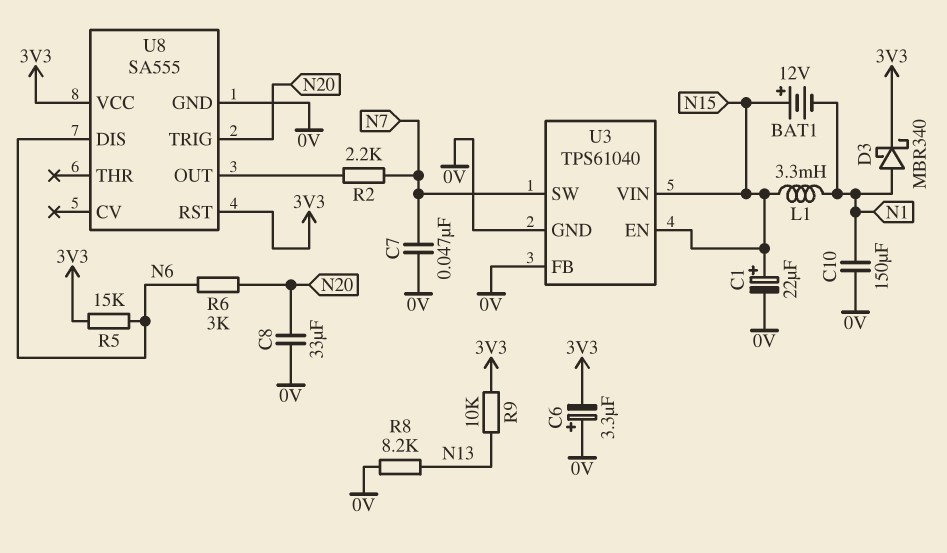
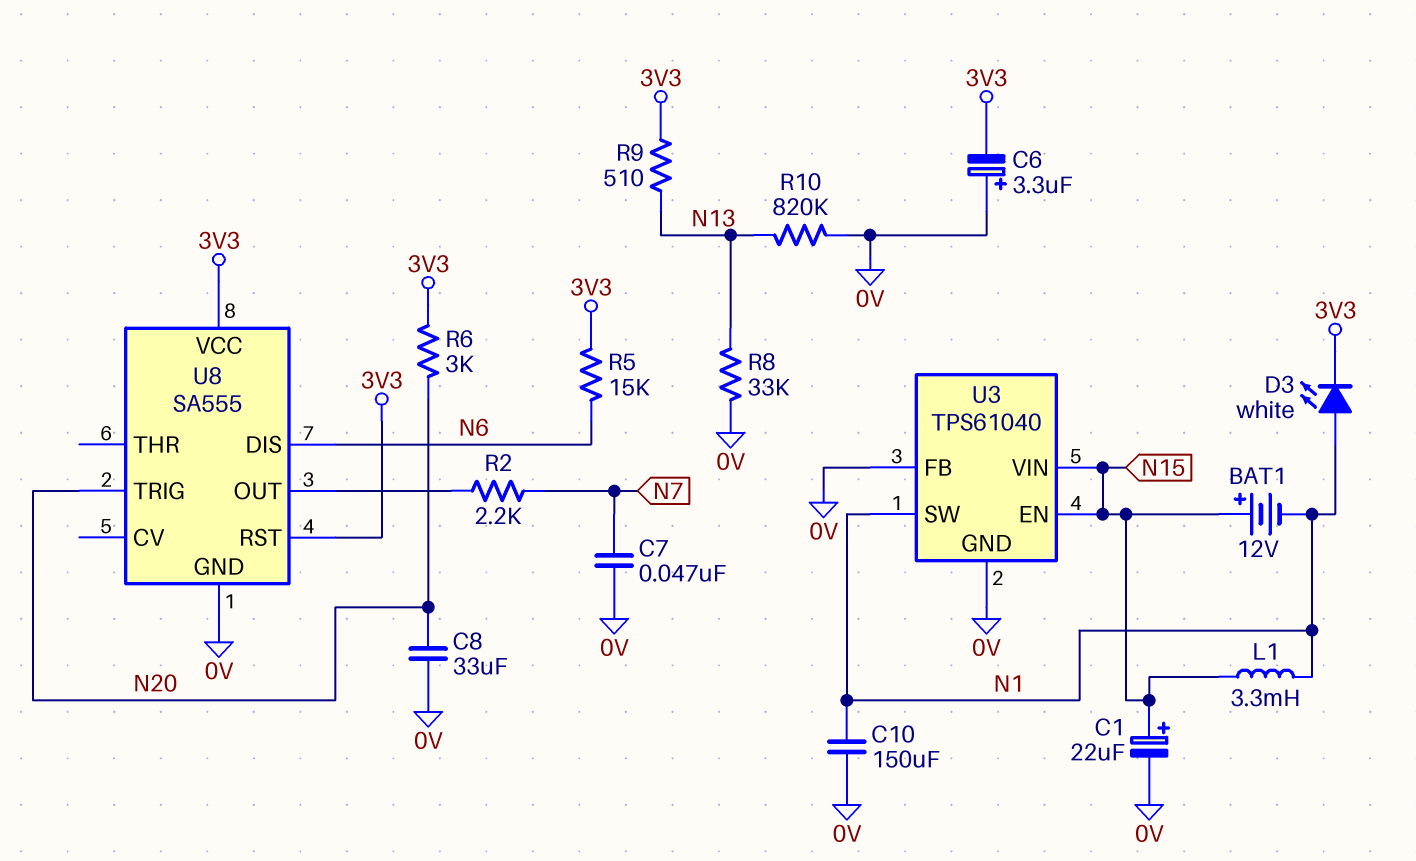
D3: schottky MBR340 (A N1, K 3V3) -> LED white (A N1, K 3V3)
R6: 3k (N6, N20) -> 3k (3V3, N20)
R8: 8.2k (0V, N13) -> 33k (0V, N13)
R9: 10k (3V3, N13) -> 510 (3V3, N13)
R10: none -> 820k (0V, N13)
U3 pin SW: N7 -> N1

